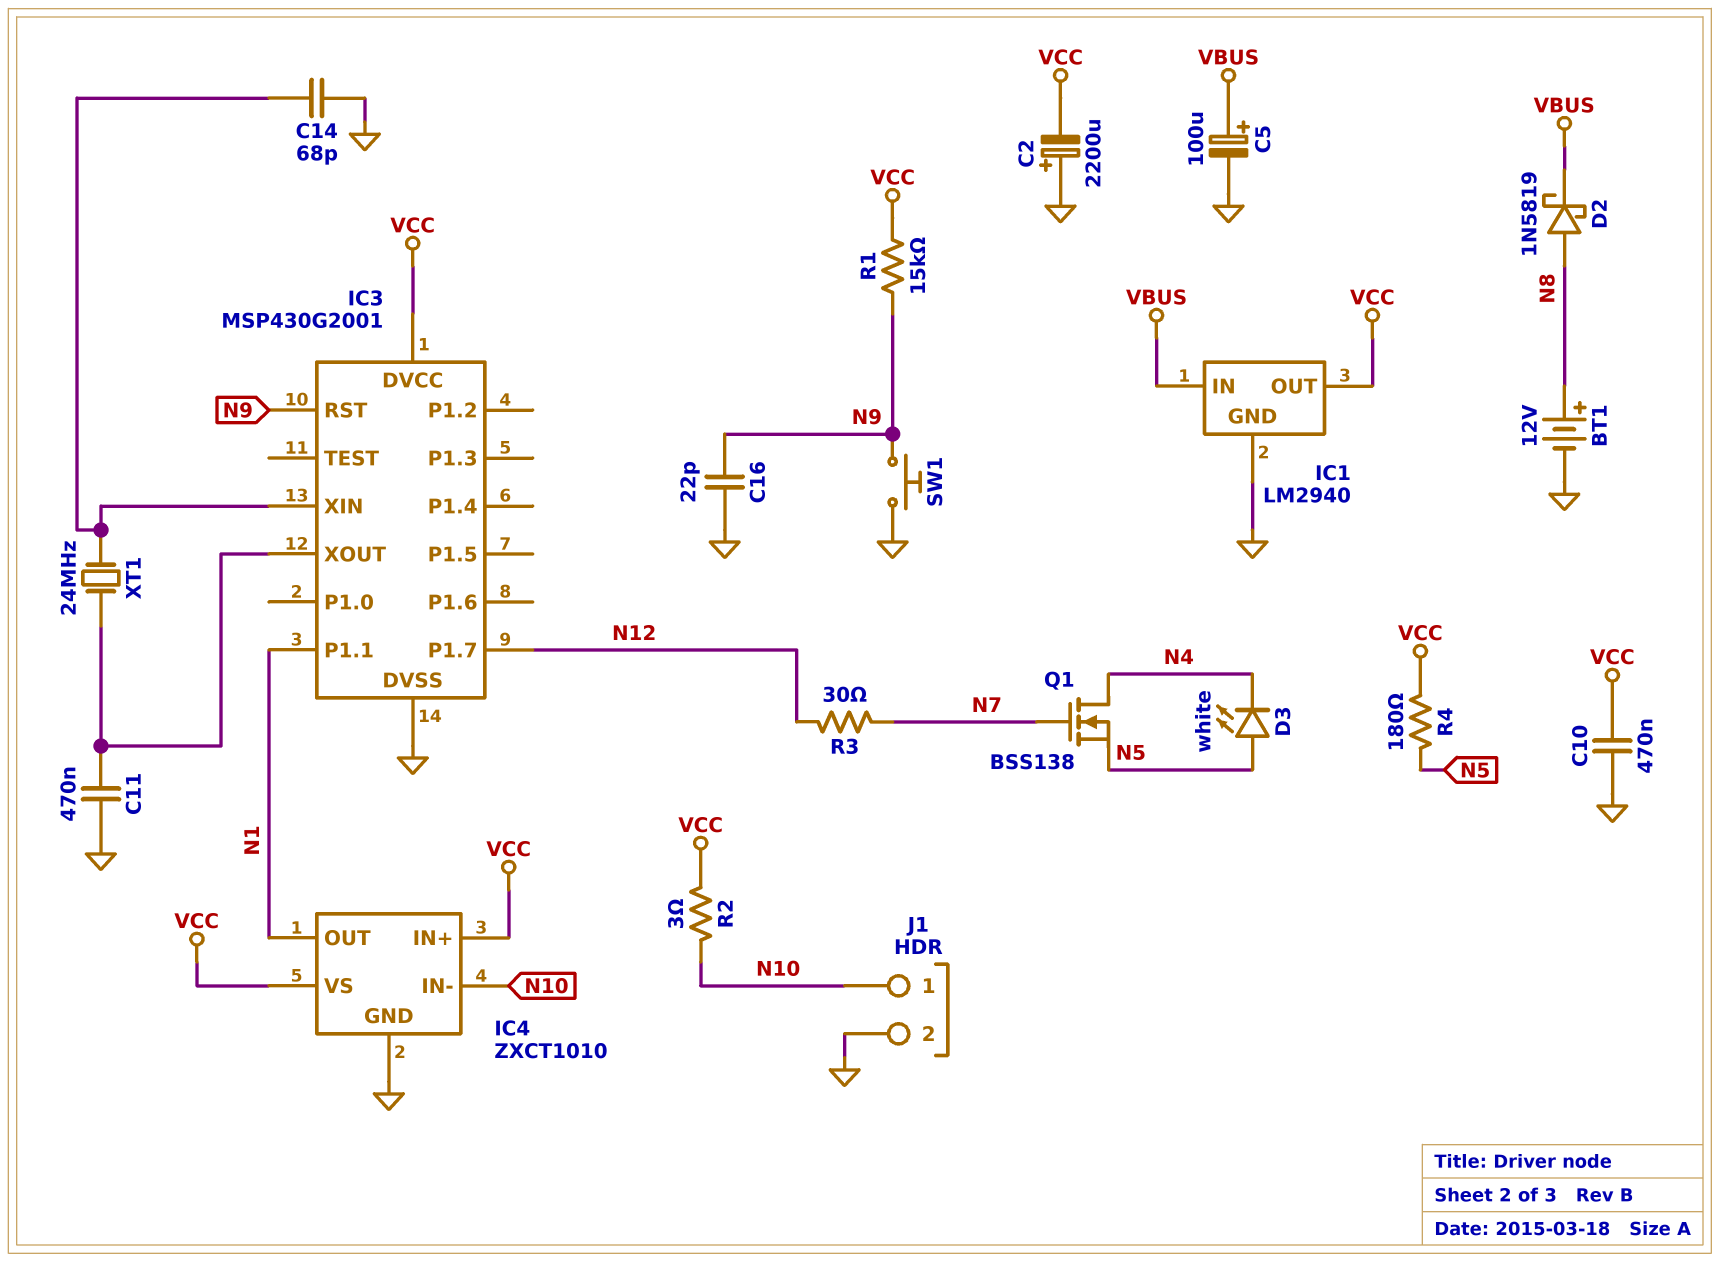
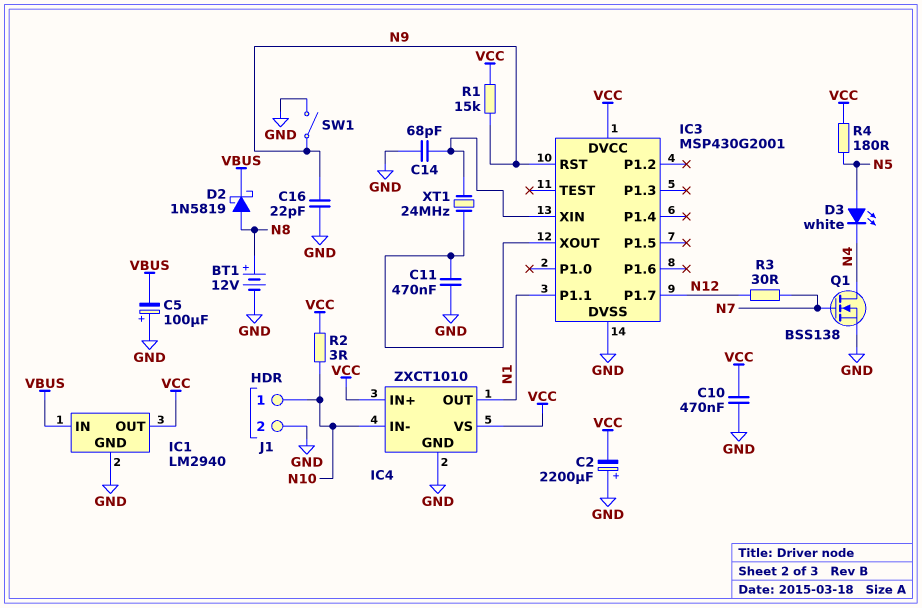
C5: 100uF (plus VBUS, minus GND) -> 100uF (plus GND, minus VBUS)
Q1: NMOS BSS138 (G N7, D N4, S N5) -> NMOS BSS138 (G N7, D N4, S GND)
SW1: button (GND, N9) -> switch (GND, N9)

